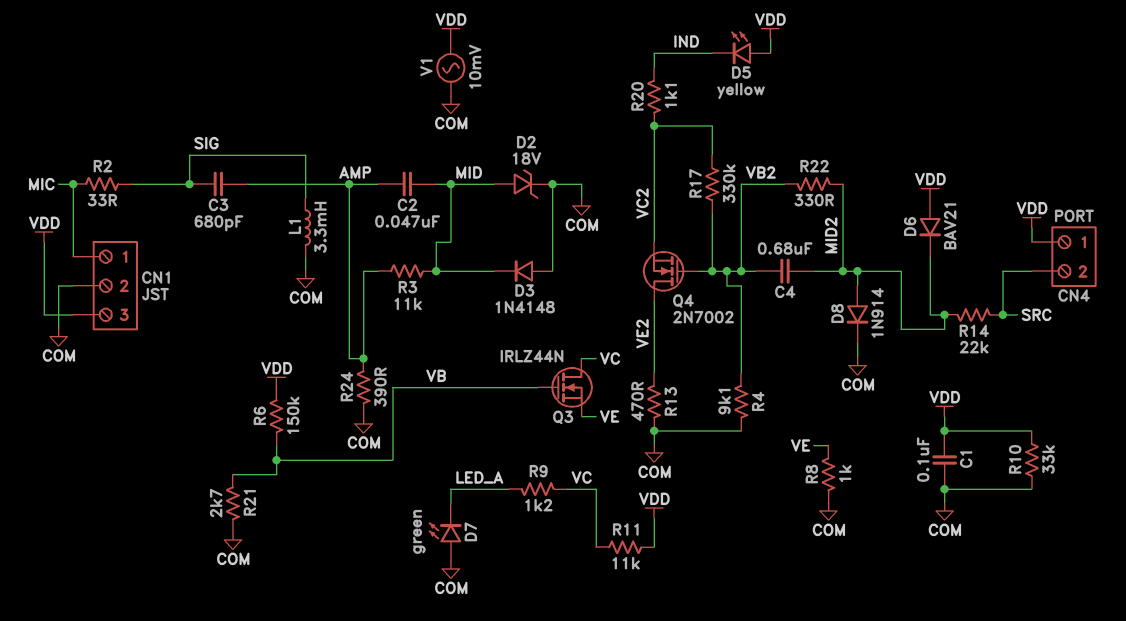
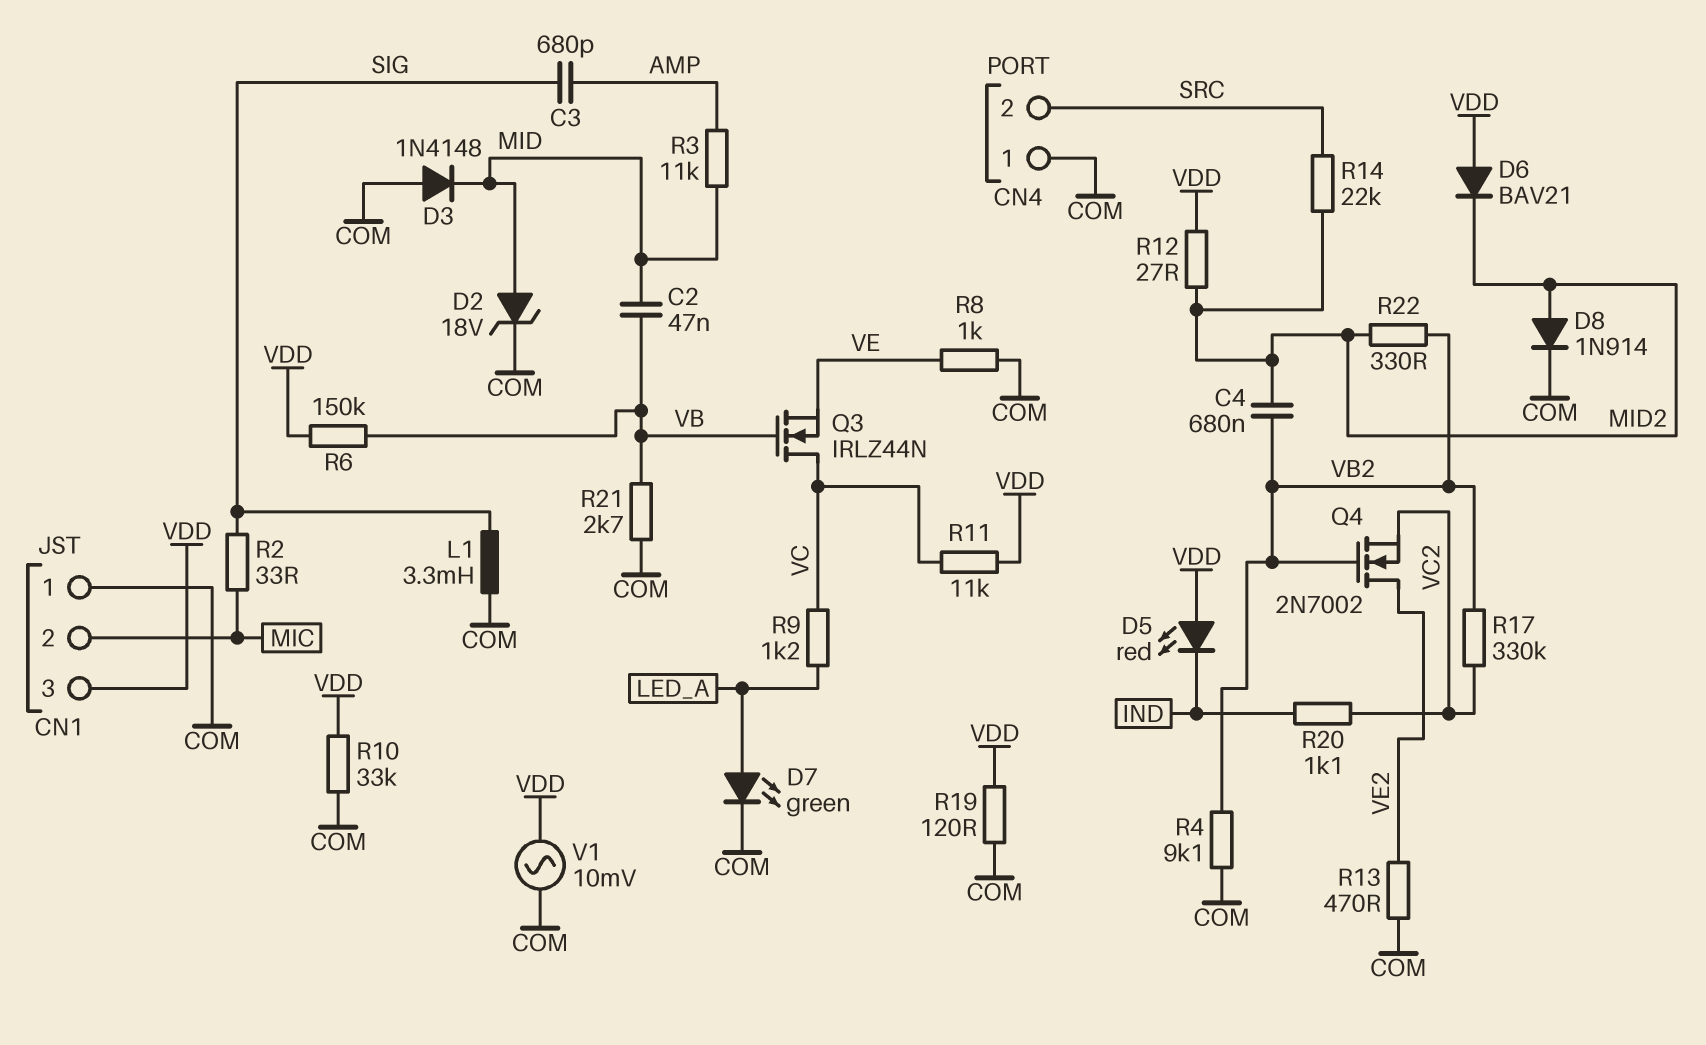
C1: 100nF (COM, VDD) -> none
C2: 47nF (AMP, MID) -> 47nF (MID, VB)
CN1 pin 1: MIC -> COM
CN1 pin 2: COM -> MIC
CN4 pin 1: VDD -> COM
D5: LED yellow (A VDD, K IND) -> LED red (A VDD, K IND)
D7: LED green (A COM, K LED_A) -> LED green (A LED_A, K COM)
R12: none -> 27 (MID2, VDD)
R19: none -> 120 (COM, VDD)
R24: 390 (AMP, COM) -> none

